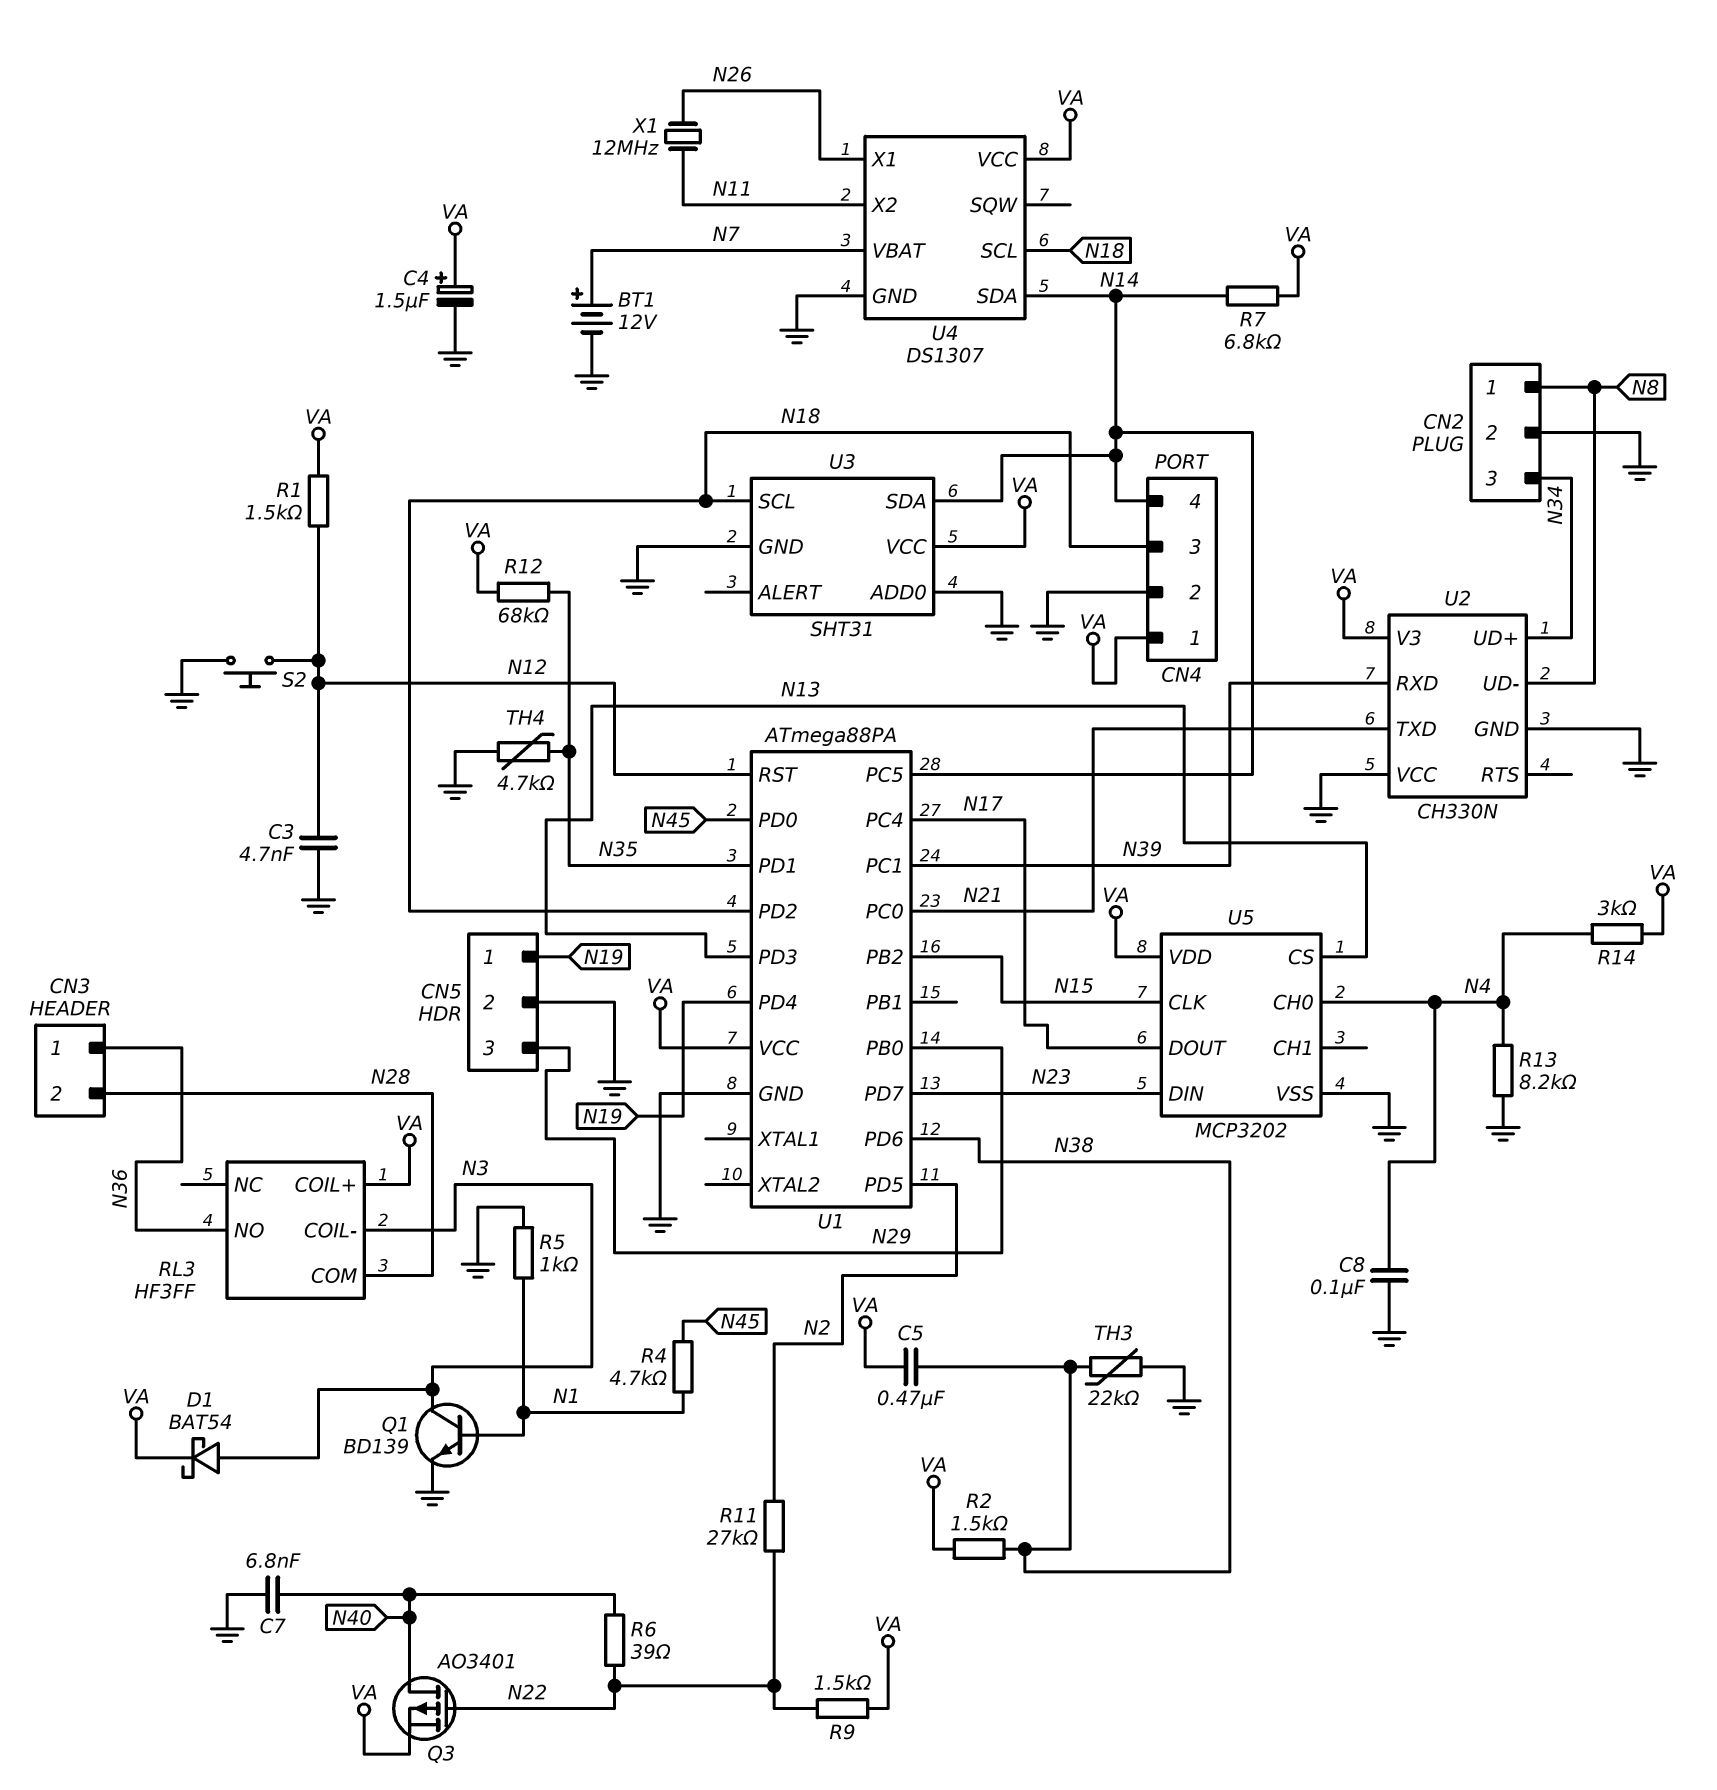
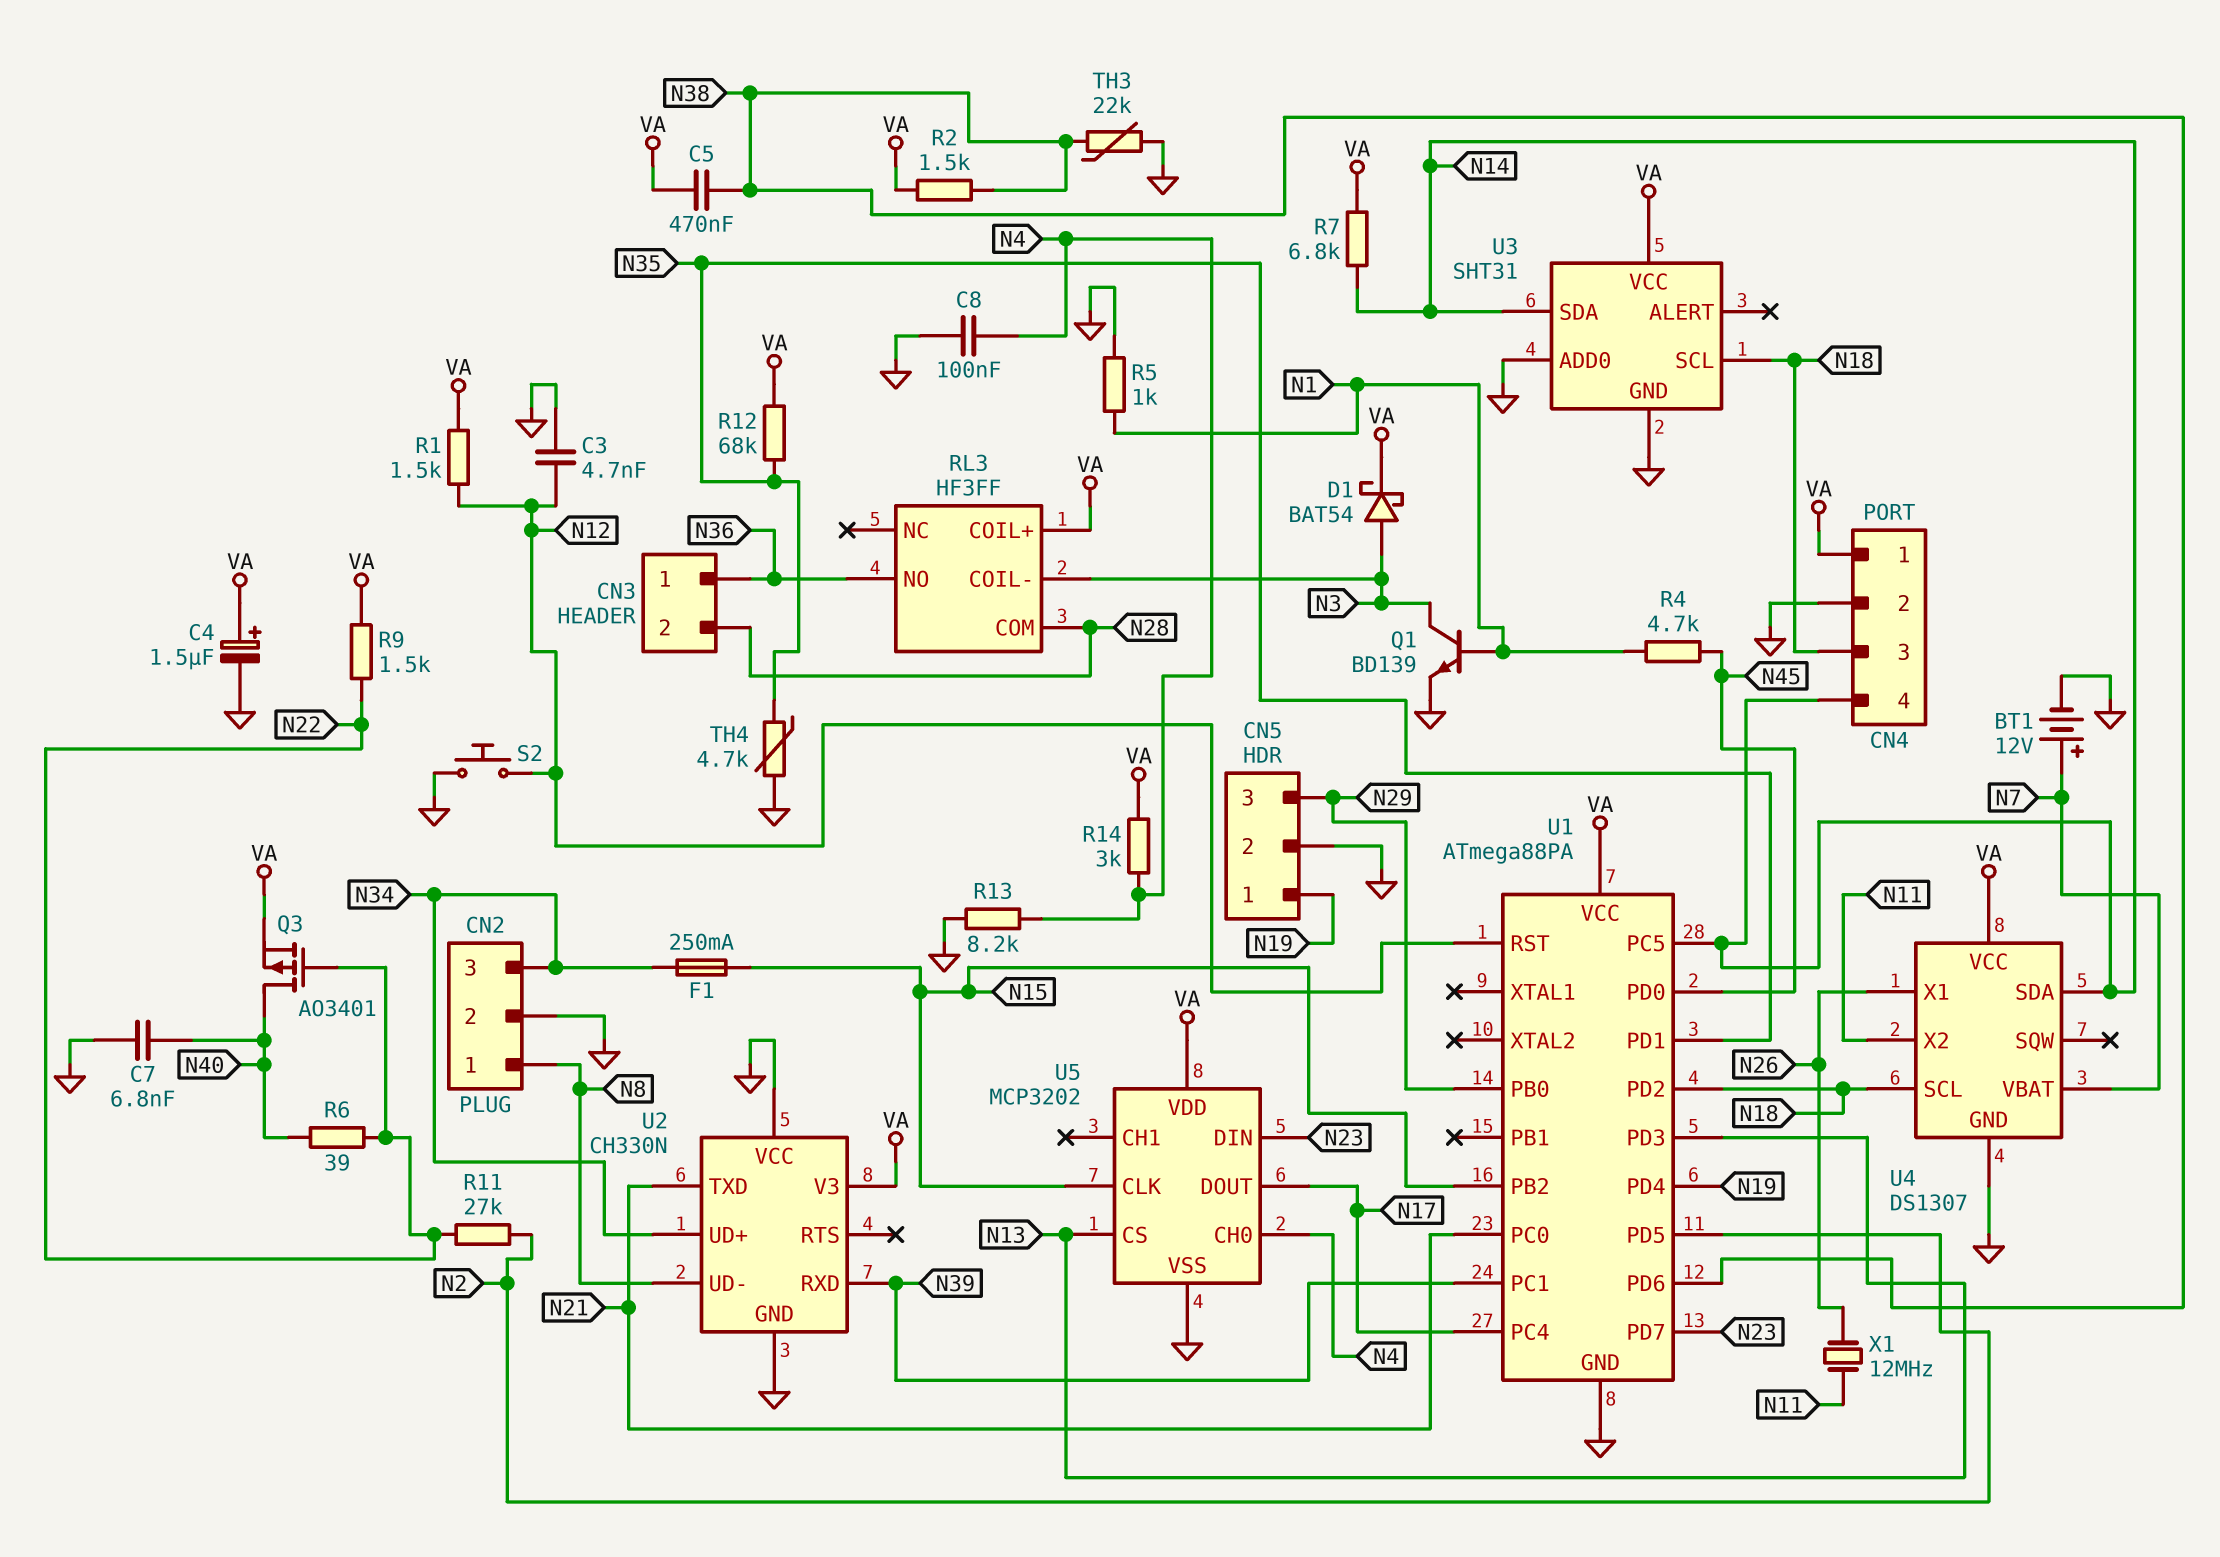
F1: none -> 250mA (N15, N34)

